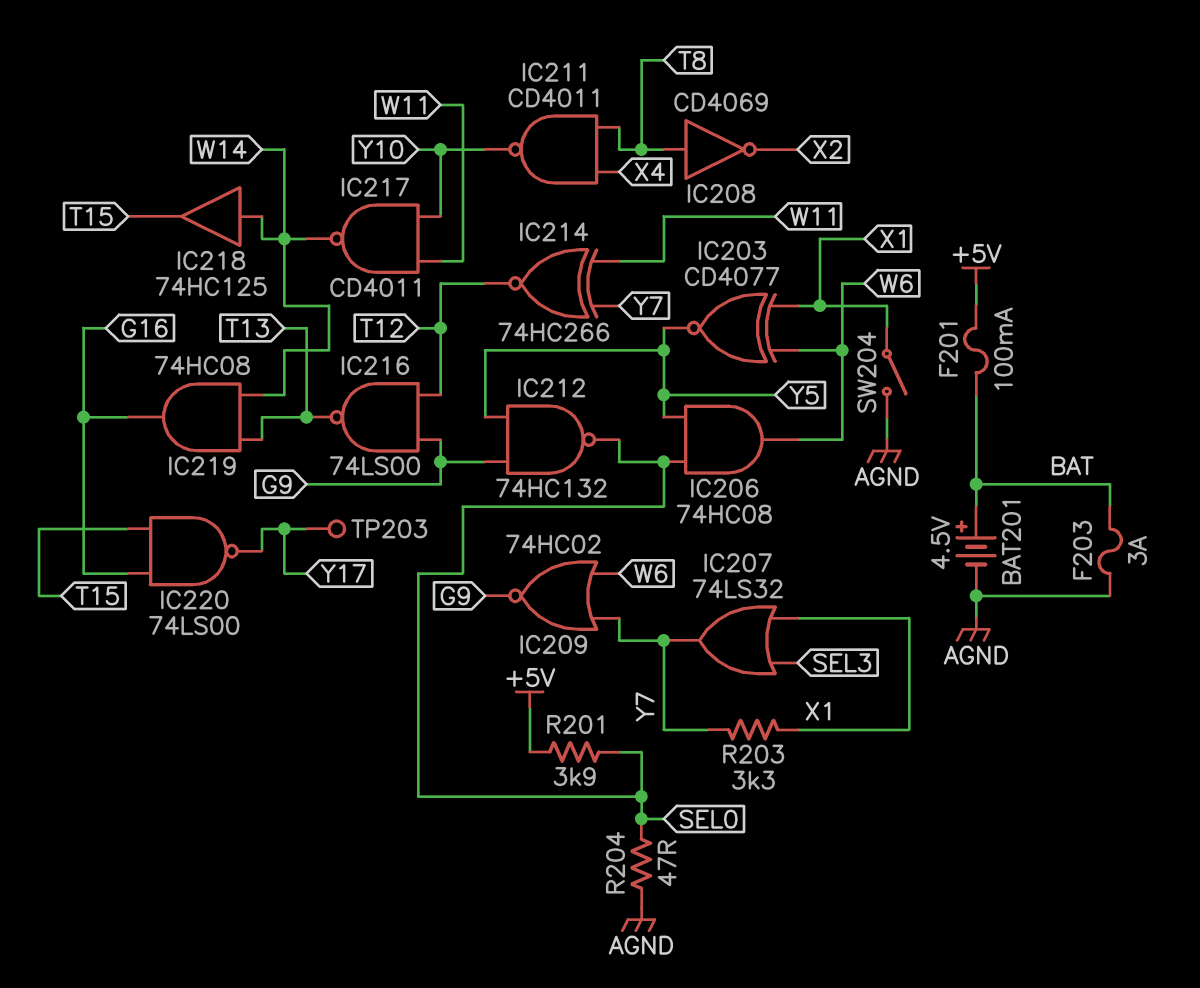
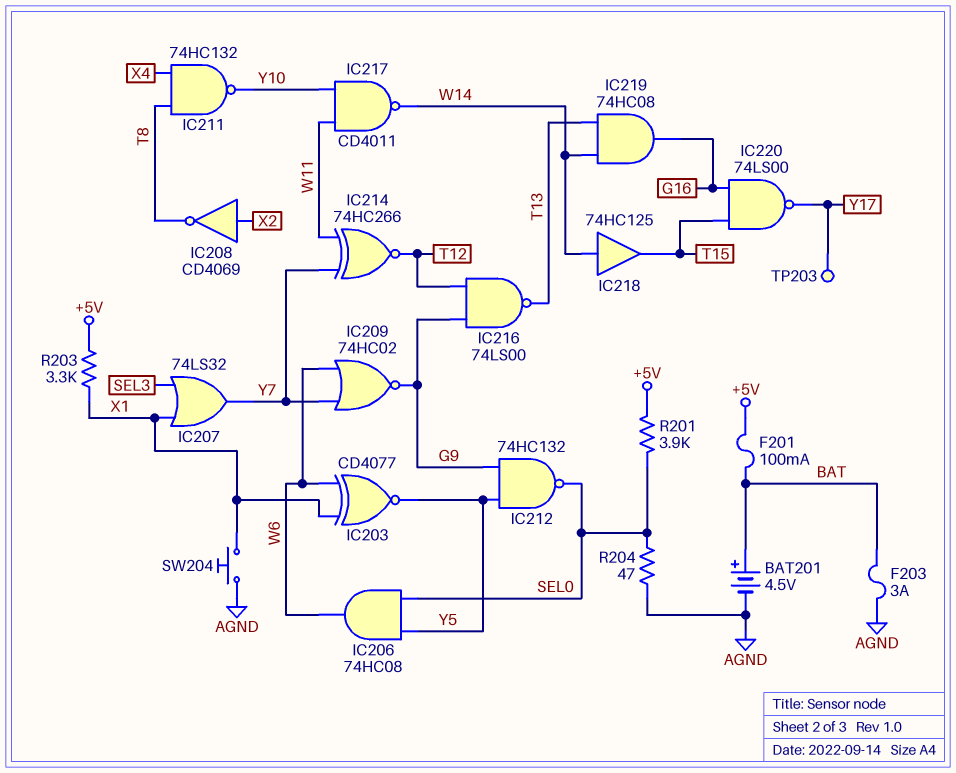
IC208: NOT CD4069 (in T8, out X2) -> NOT CD4069 (in X2, out T8)
IC211: NAND CD4011 (in T8, in X4, out Y10) -> NAND 74HC132 (in T8, in X4, out Y10)
R203: 3.3k (X1, Y7) -> 3.3k (+5V, X1)
SW204: switch (AGND, X1) -> button (AGND, X1)

